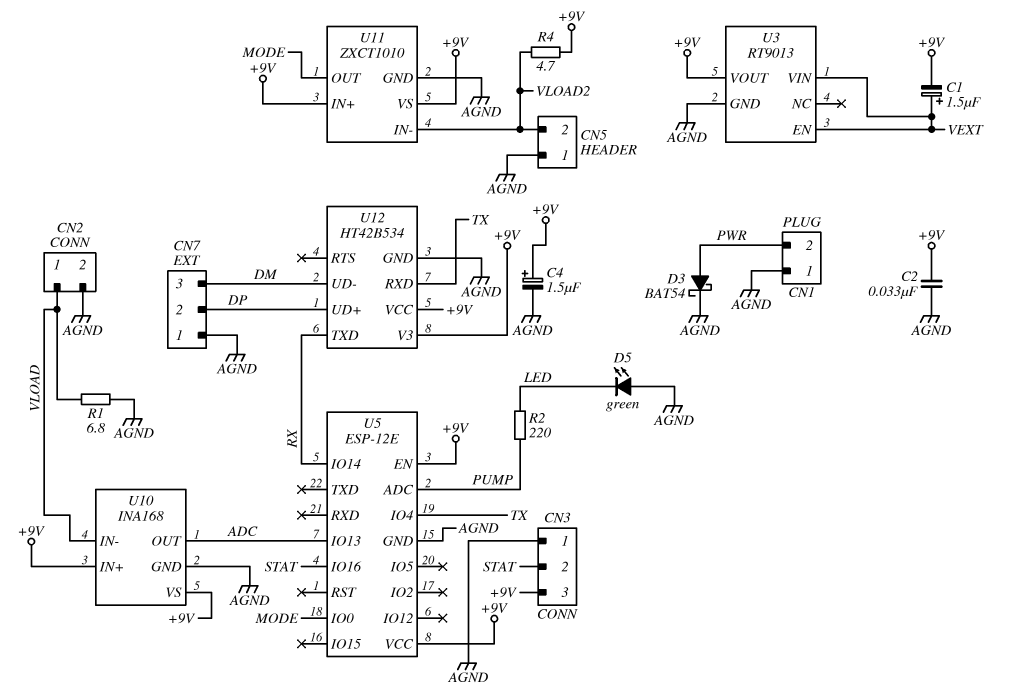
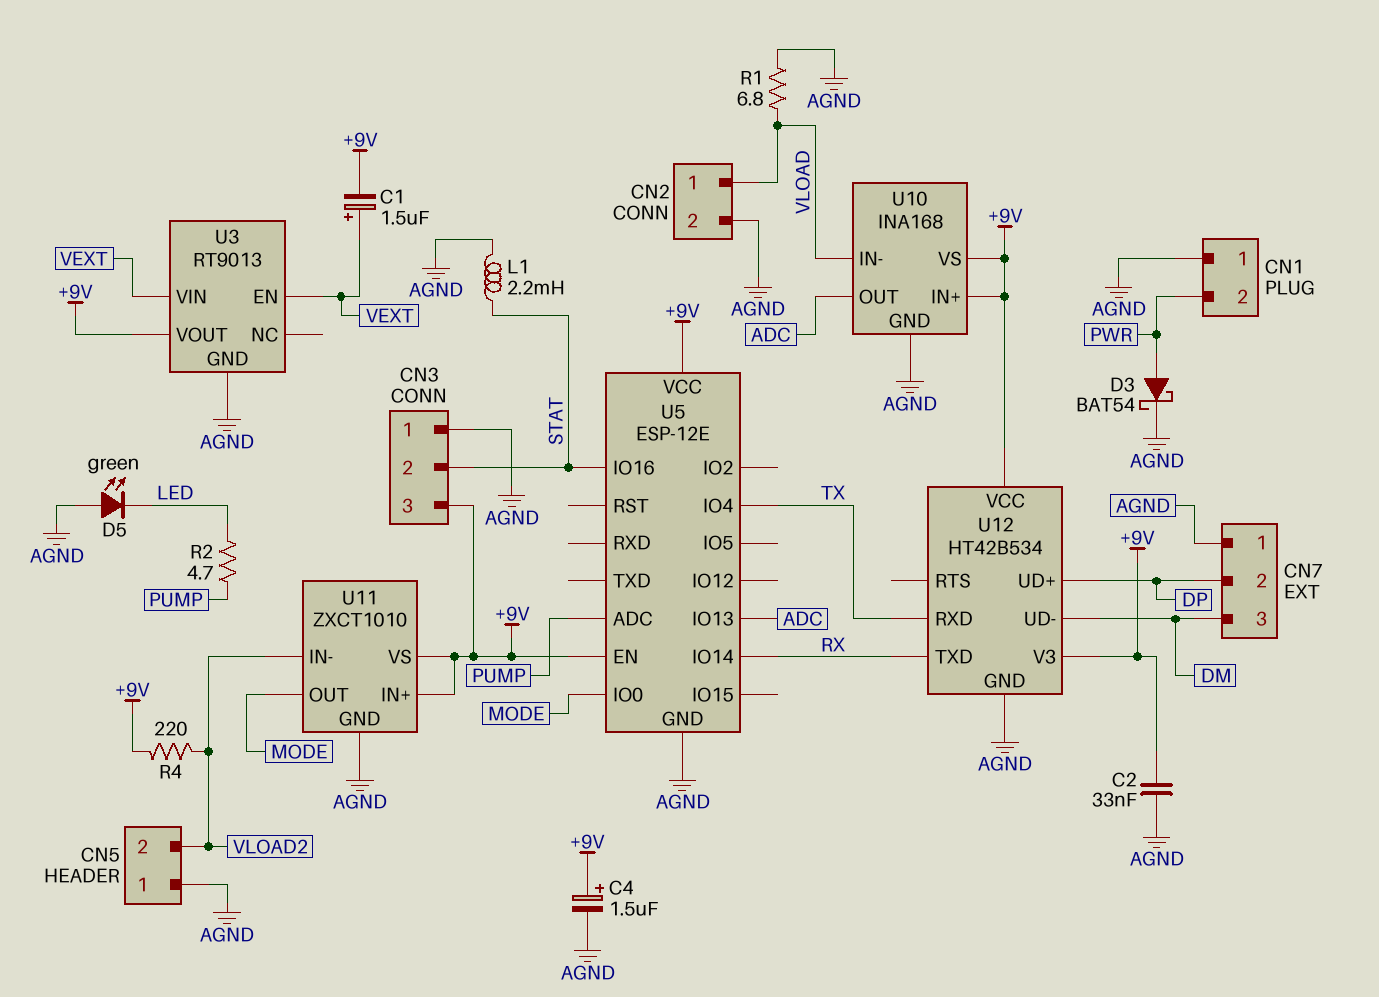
L1: none -> 2.2mH (AGND, STAT)
R2: 220 (LED, PUMP) -> 4.7 (LED, PUMP)
R4: 4.7 (+9V, VLOAD2) -> 220 (+9V, VLOAD2)

